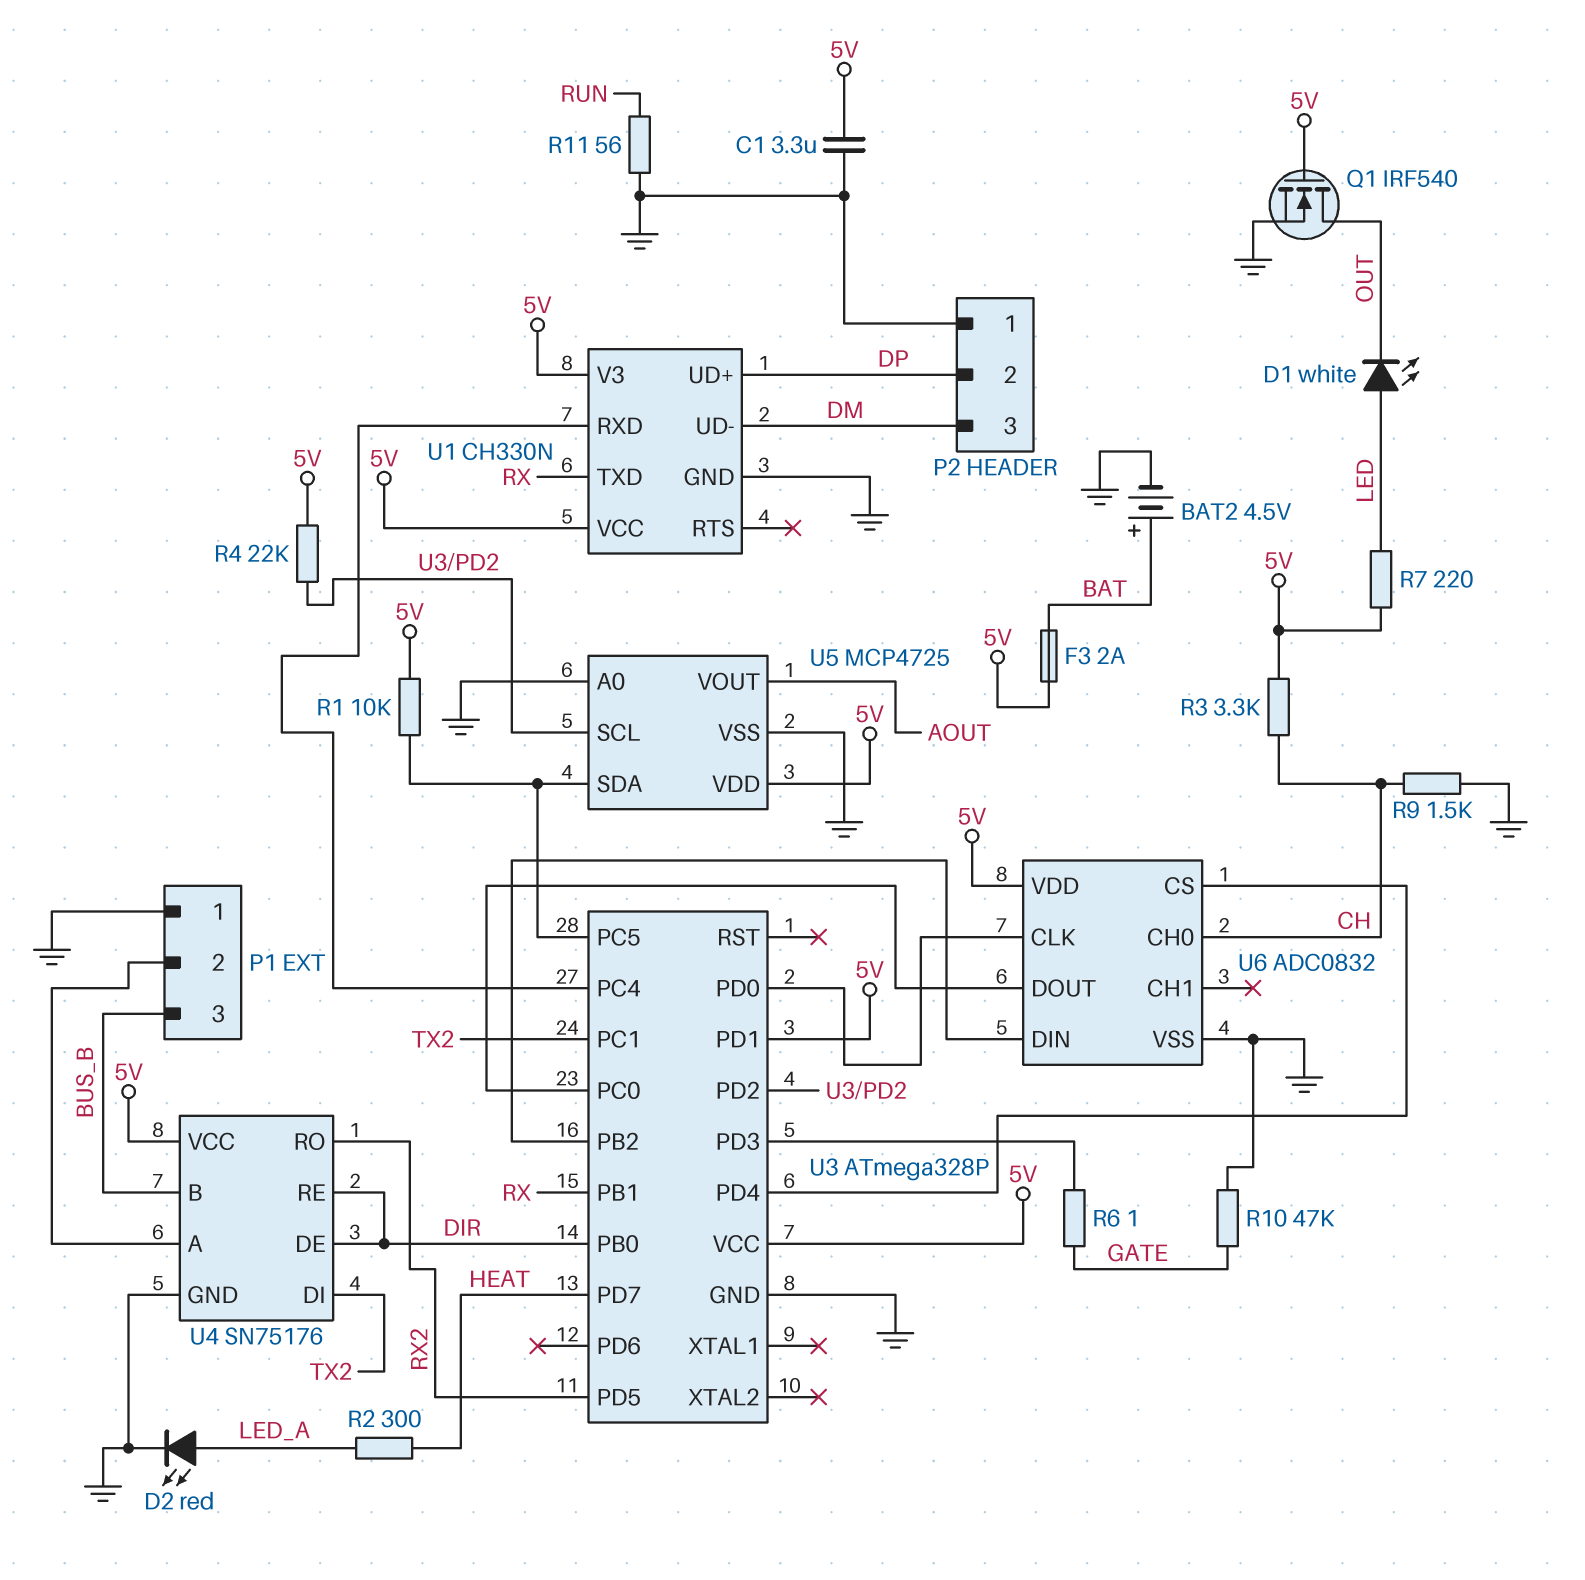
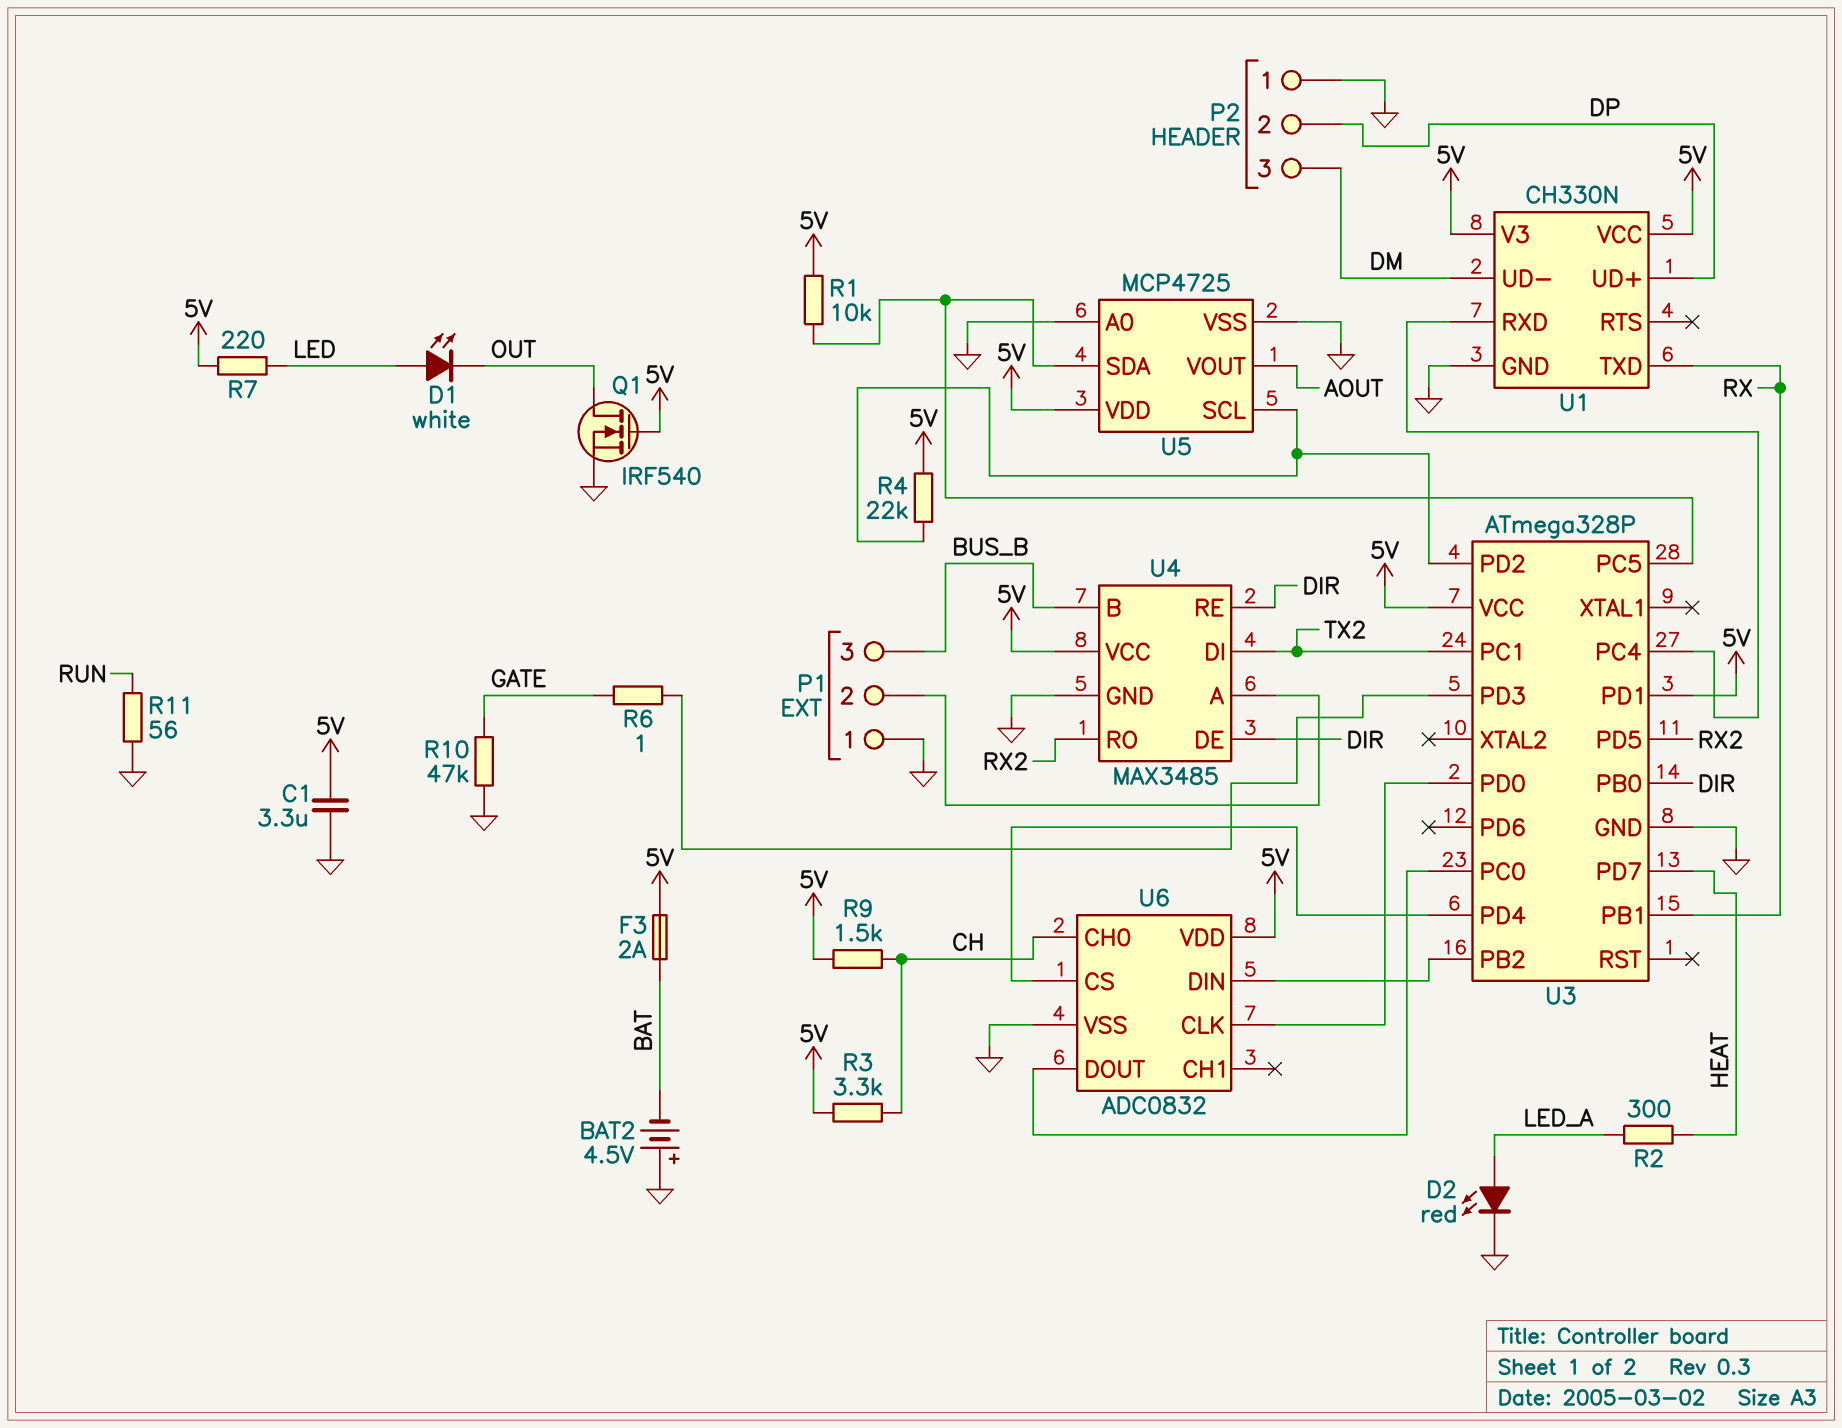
BAT2: 4.5V (plus BAT, minus GND) -> 4.5V (plus GND, minus BAT)
R9: 1.5k (CH, GND) -> 1.5k (5V, CH)
U4: SN75176 -> MAX3485

